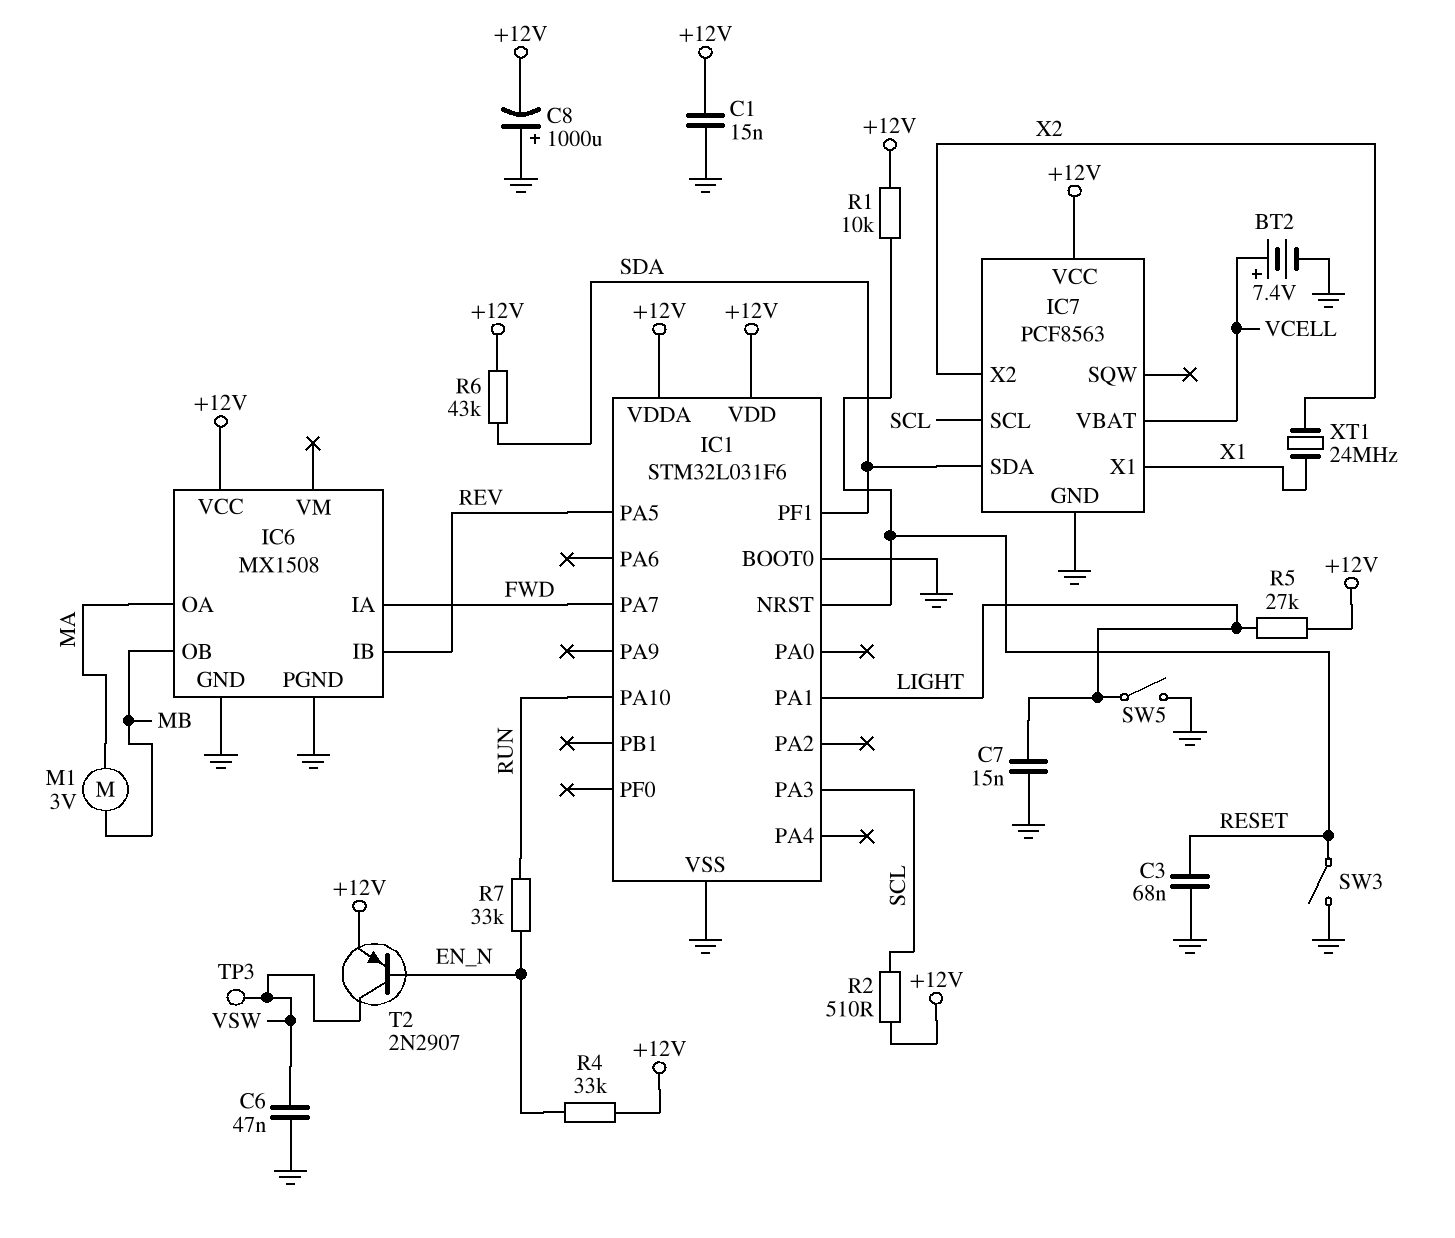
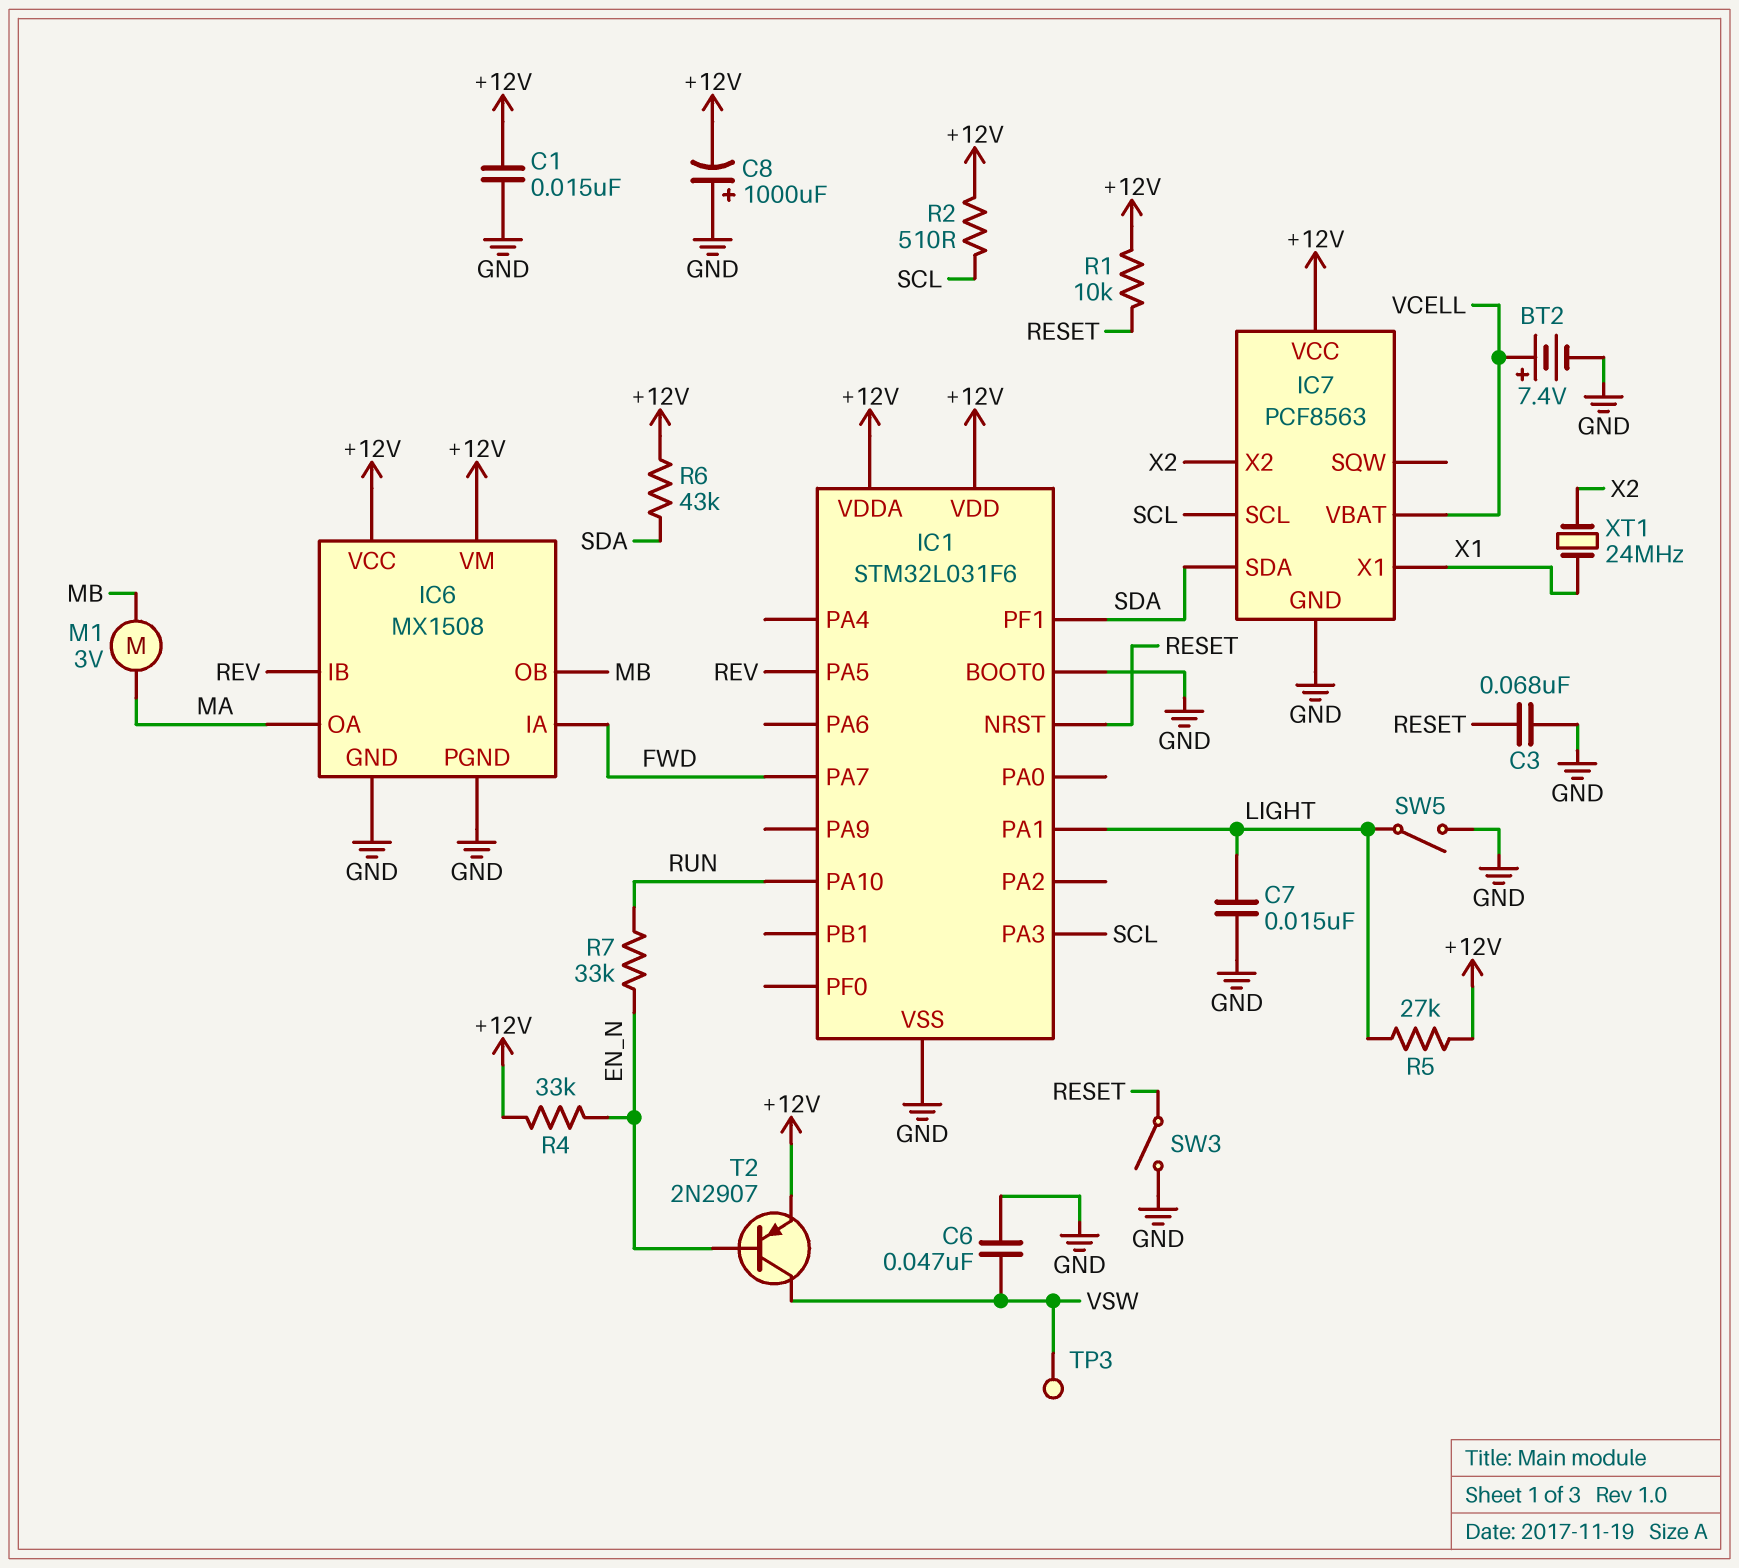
IC6 pin VM: none -> +12V

